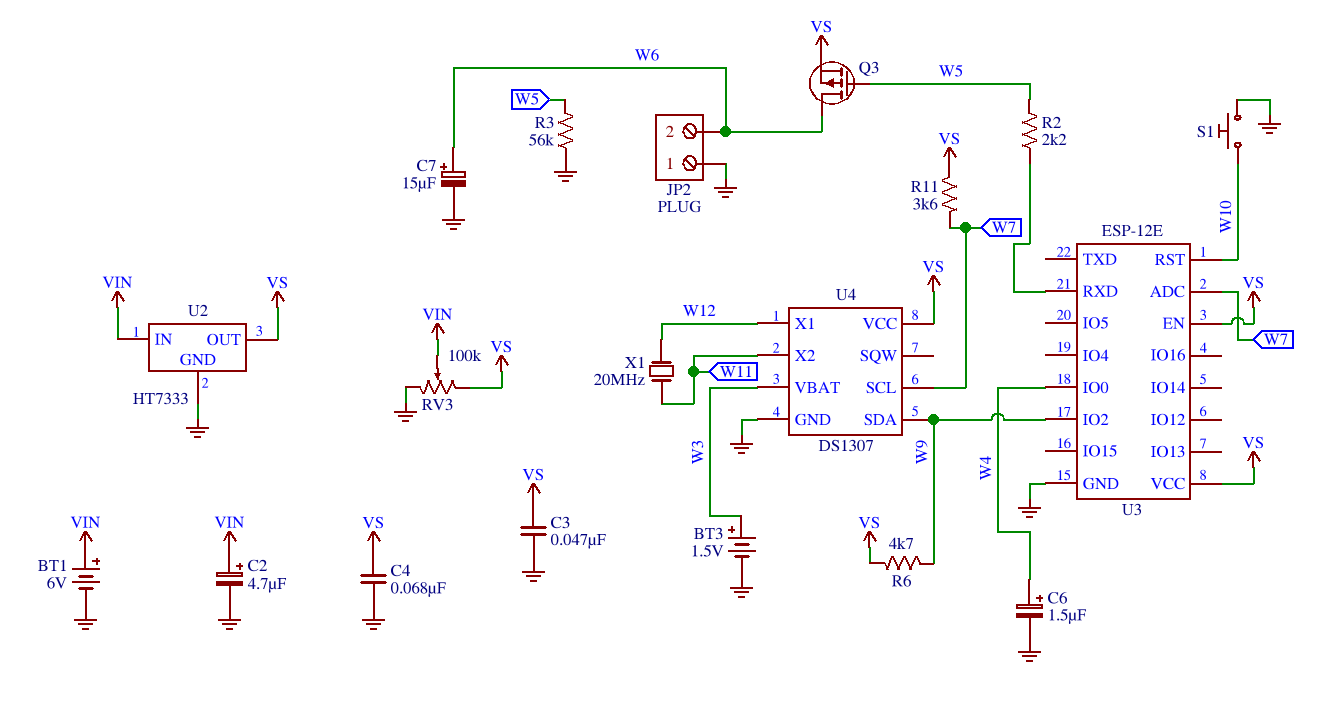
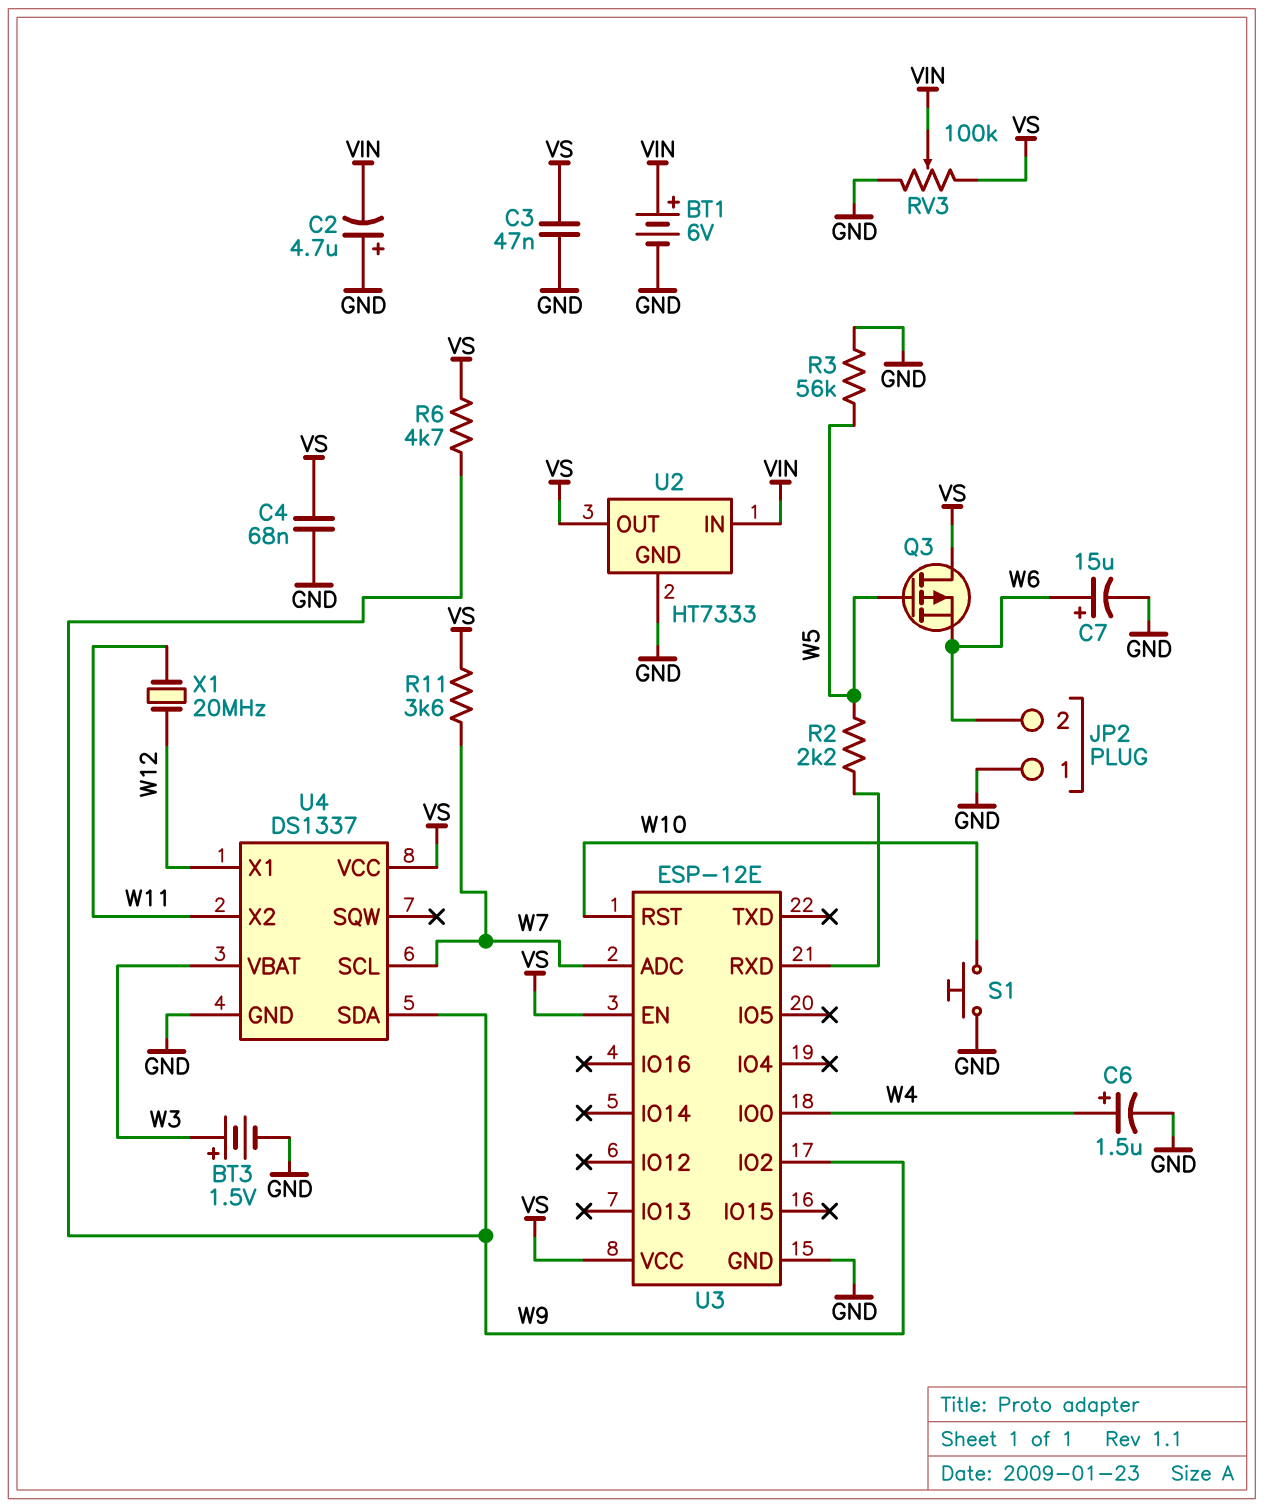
C2: 4.7uF (plus VIN, minus GND) -> 4.7uF (plus GND, minus VIN)
Q3: PMOS (G W5, D W6, S VS) -> PMOS (G W5, D VS, S W6)
U4: DS1307 -> DS1337

